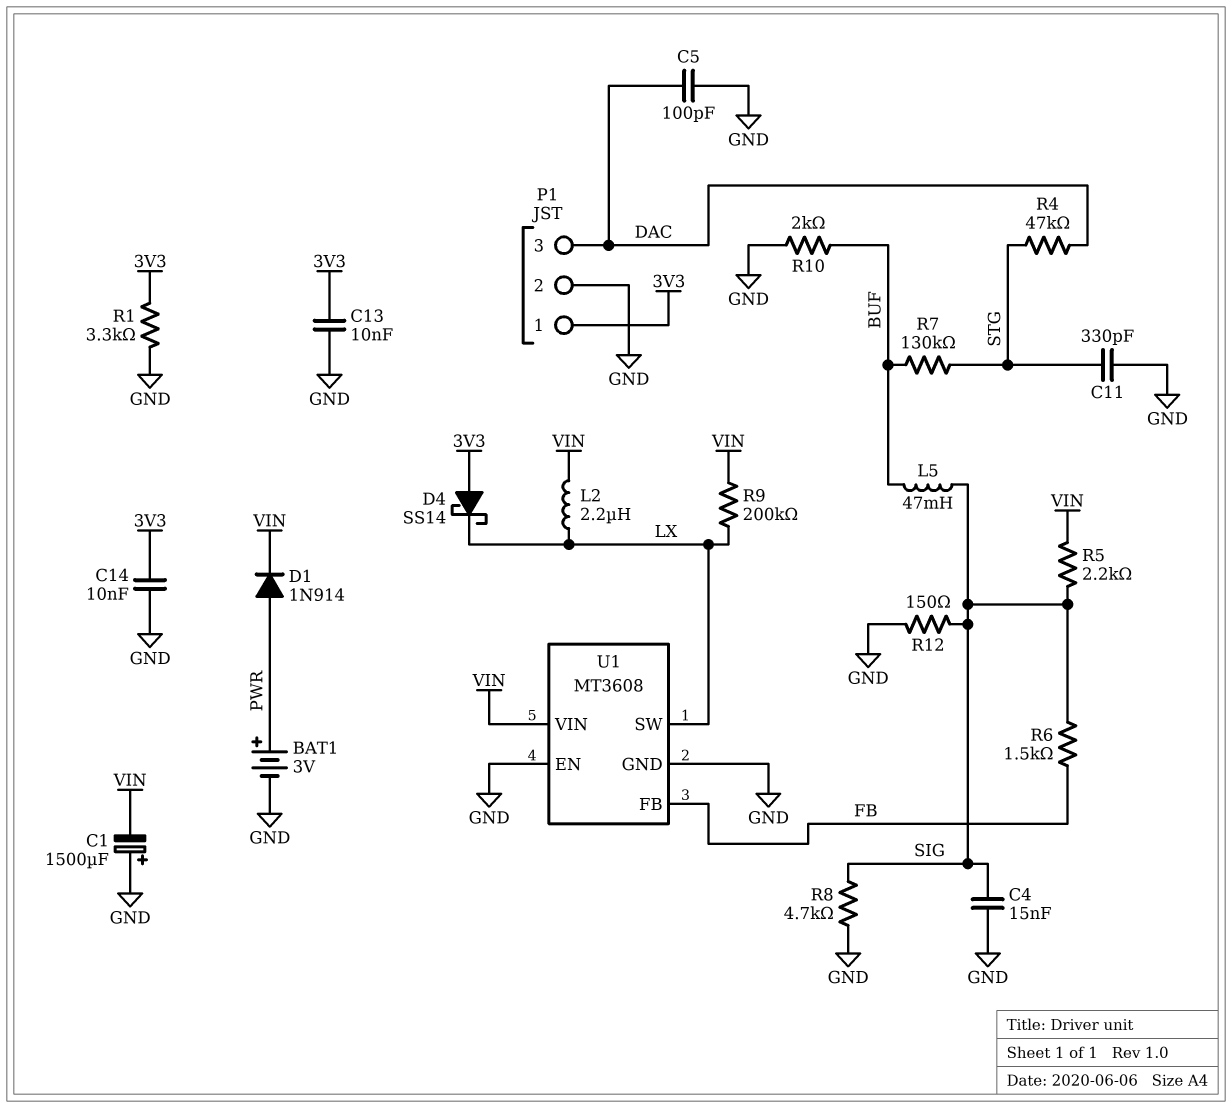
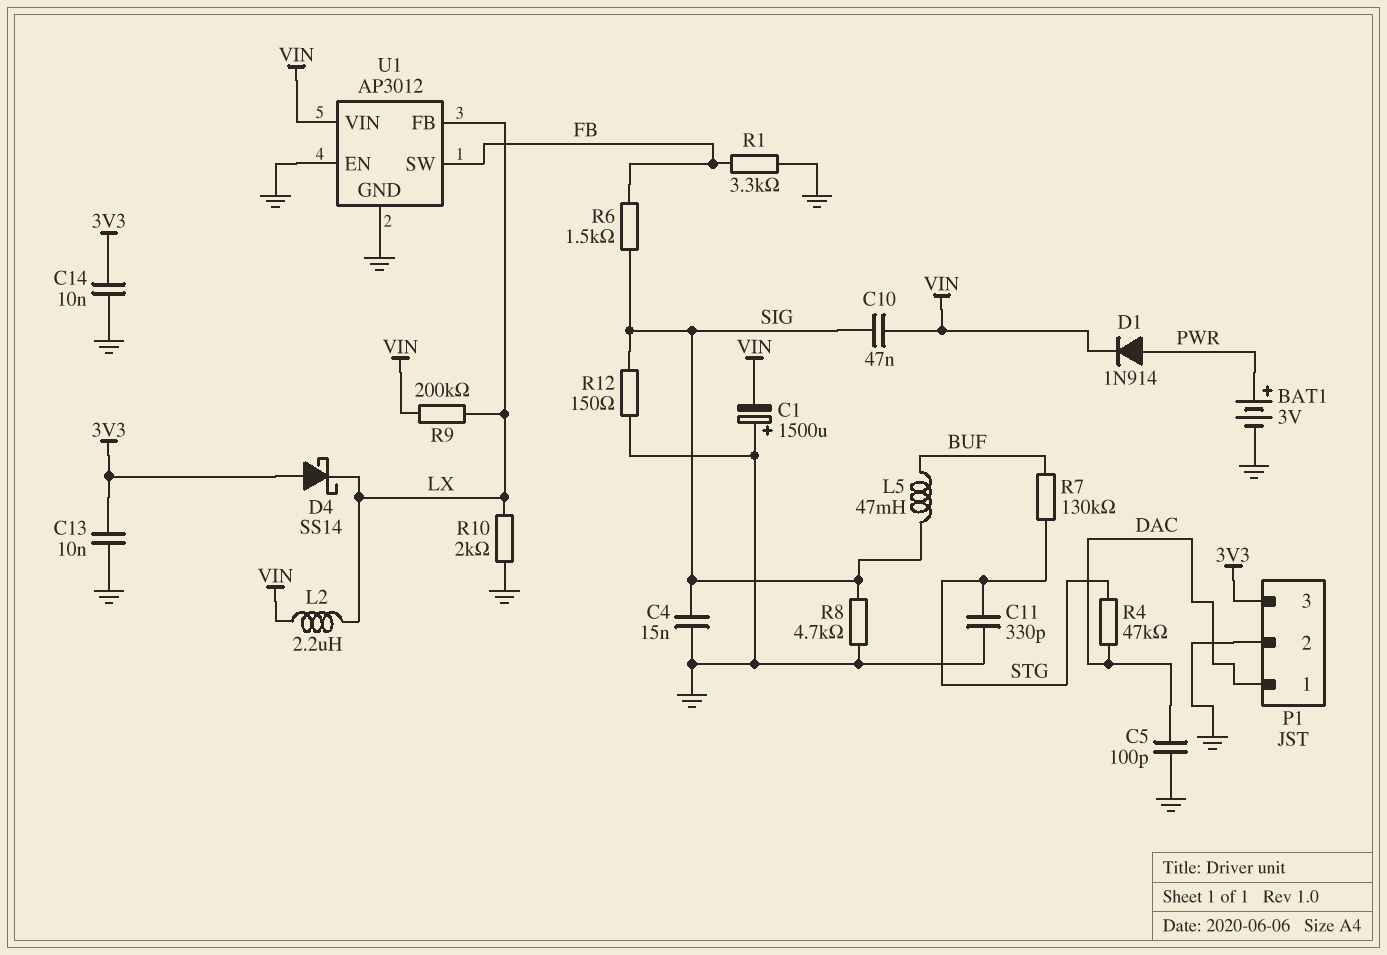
C10: none -> 47nF (SIG, VIN)
P1 pin 1: 3V3 -> DAC
P1 pin 3: DAC -> 3V3
R1: 3.3k (3V3, GND) -> 3.3k (FB, GND)
R5: 2.2k (SIG, VIN) -> none
R10: 2k (BUF, GND) -> 2k (GND, LX)
U1: MT3608 -> AP3012
U1 pin FB: FB -> LX
U1 pin SW: LX -> FB

